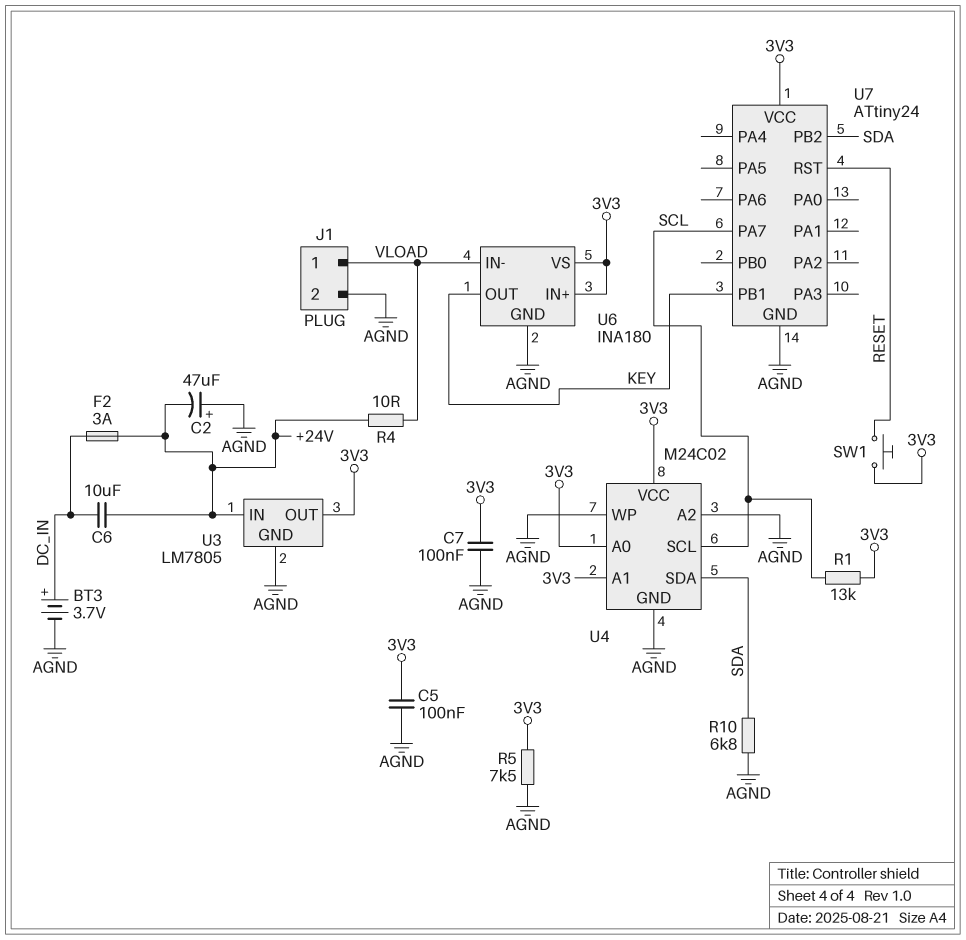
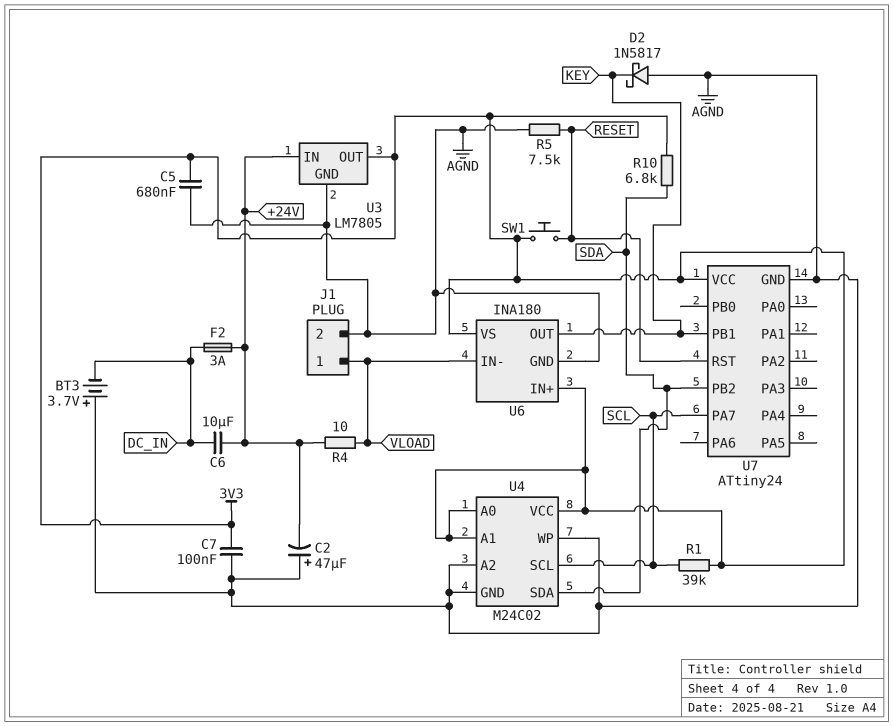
BT3: 3.7V (plus DC_IN, minus AGND) -> 3.7V (plus AGND, minus DC_IN)
C5: 100nF (3V3, AGND) -> 680nF (3V3, AGND)
D2: none -> schottky 1N5817 (A AGND, K KEY)
R1: 13k (3V3, SCL) -> 39k (3V3, SCL)
R5: 7.5k (3V3, AGND) -> 7.5k (AGND, RESET)
R10: 6.8k (AGND, SDA) -> 6.8k (3V3, SDA)

